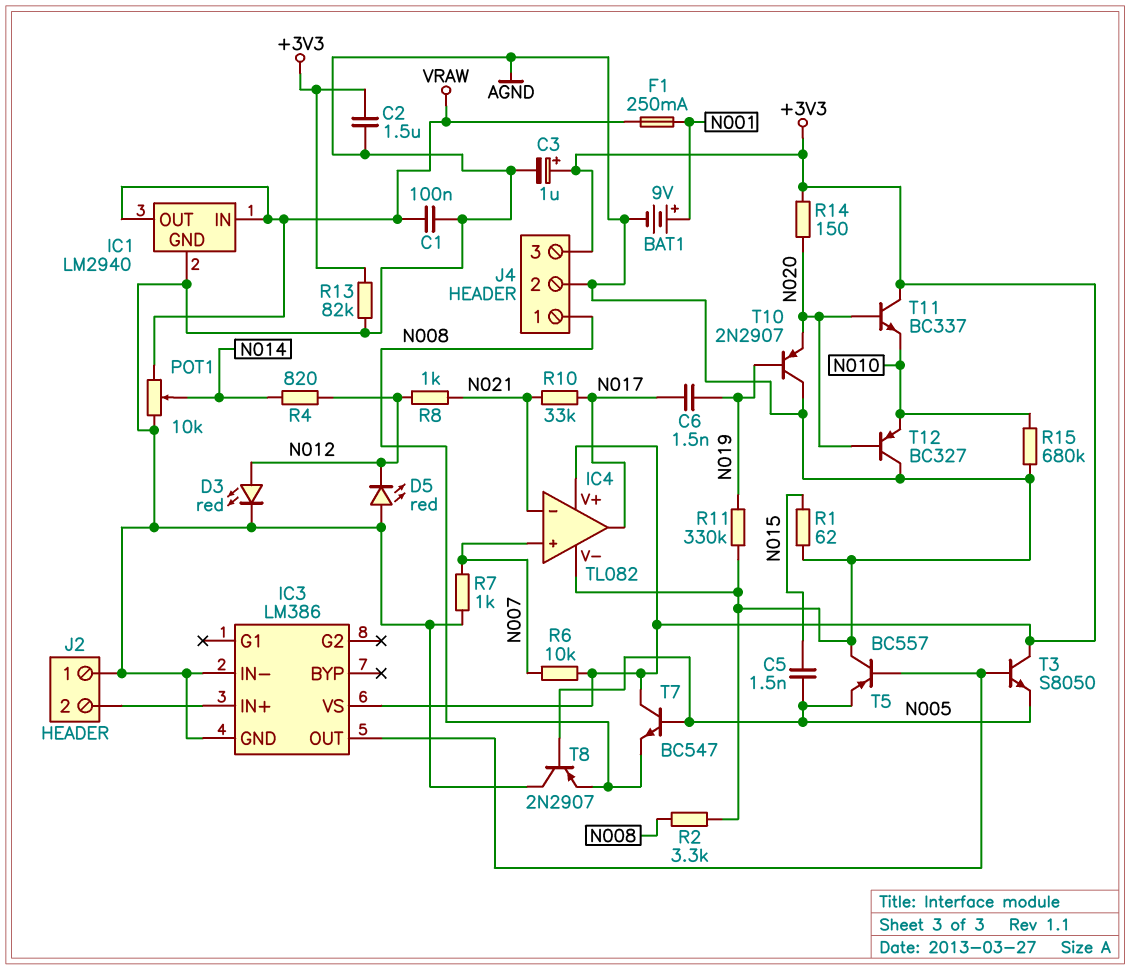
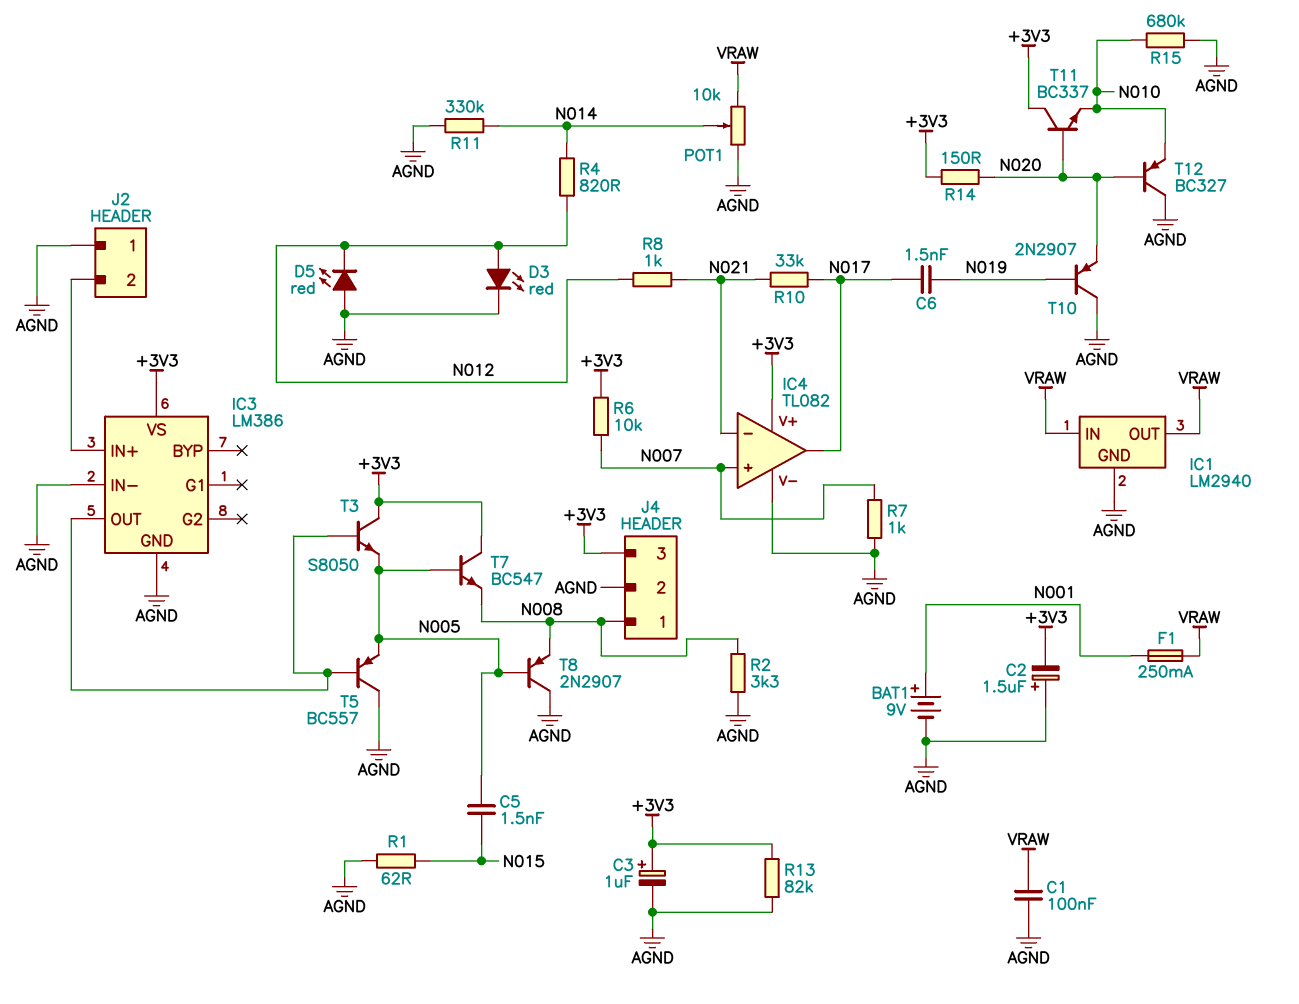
C2: 1.5uF (+3V3, AGND) -> 1.5uF (plus AGND, minus +3V3)
R11: 330k (AGND, N019) -> 330k (AGND, N014)

